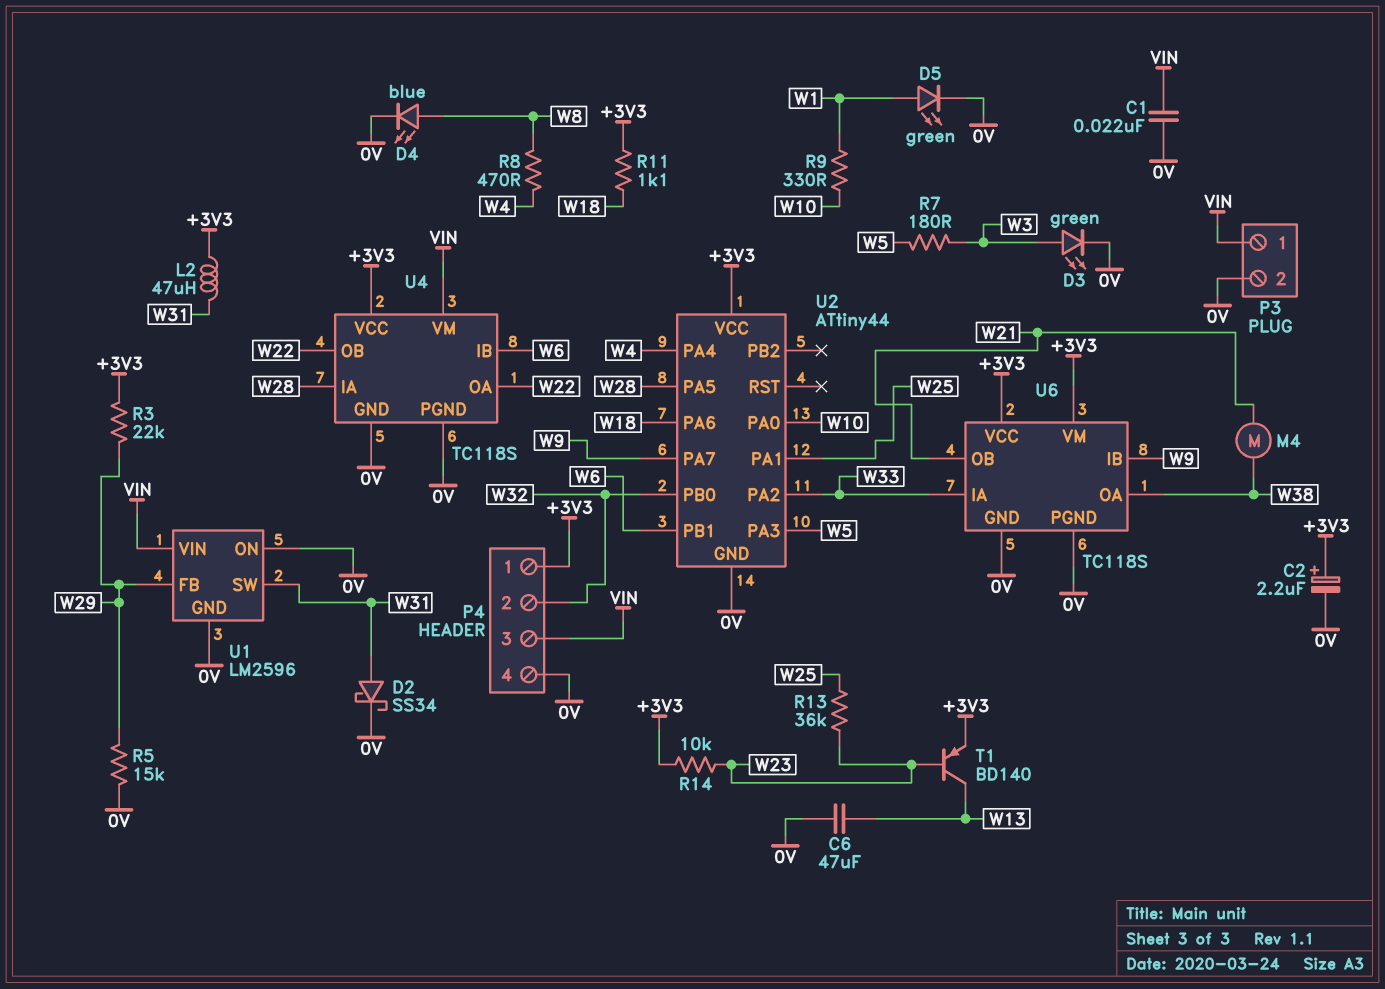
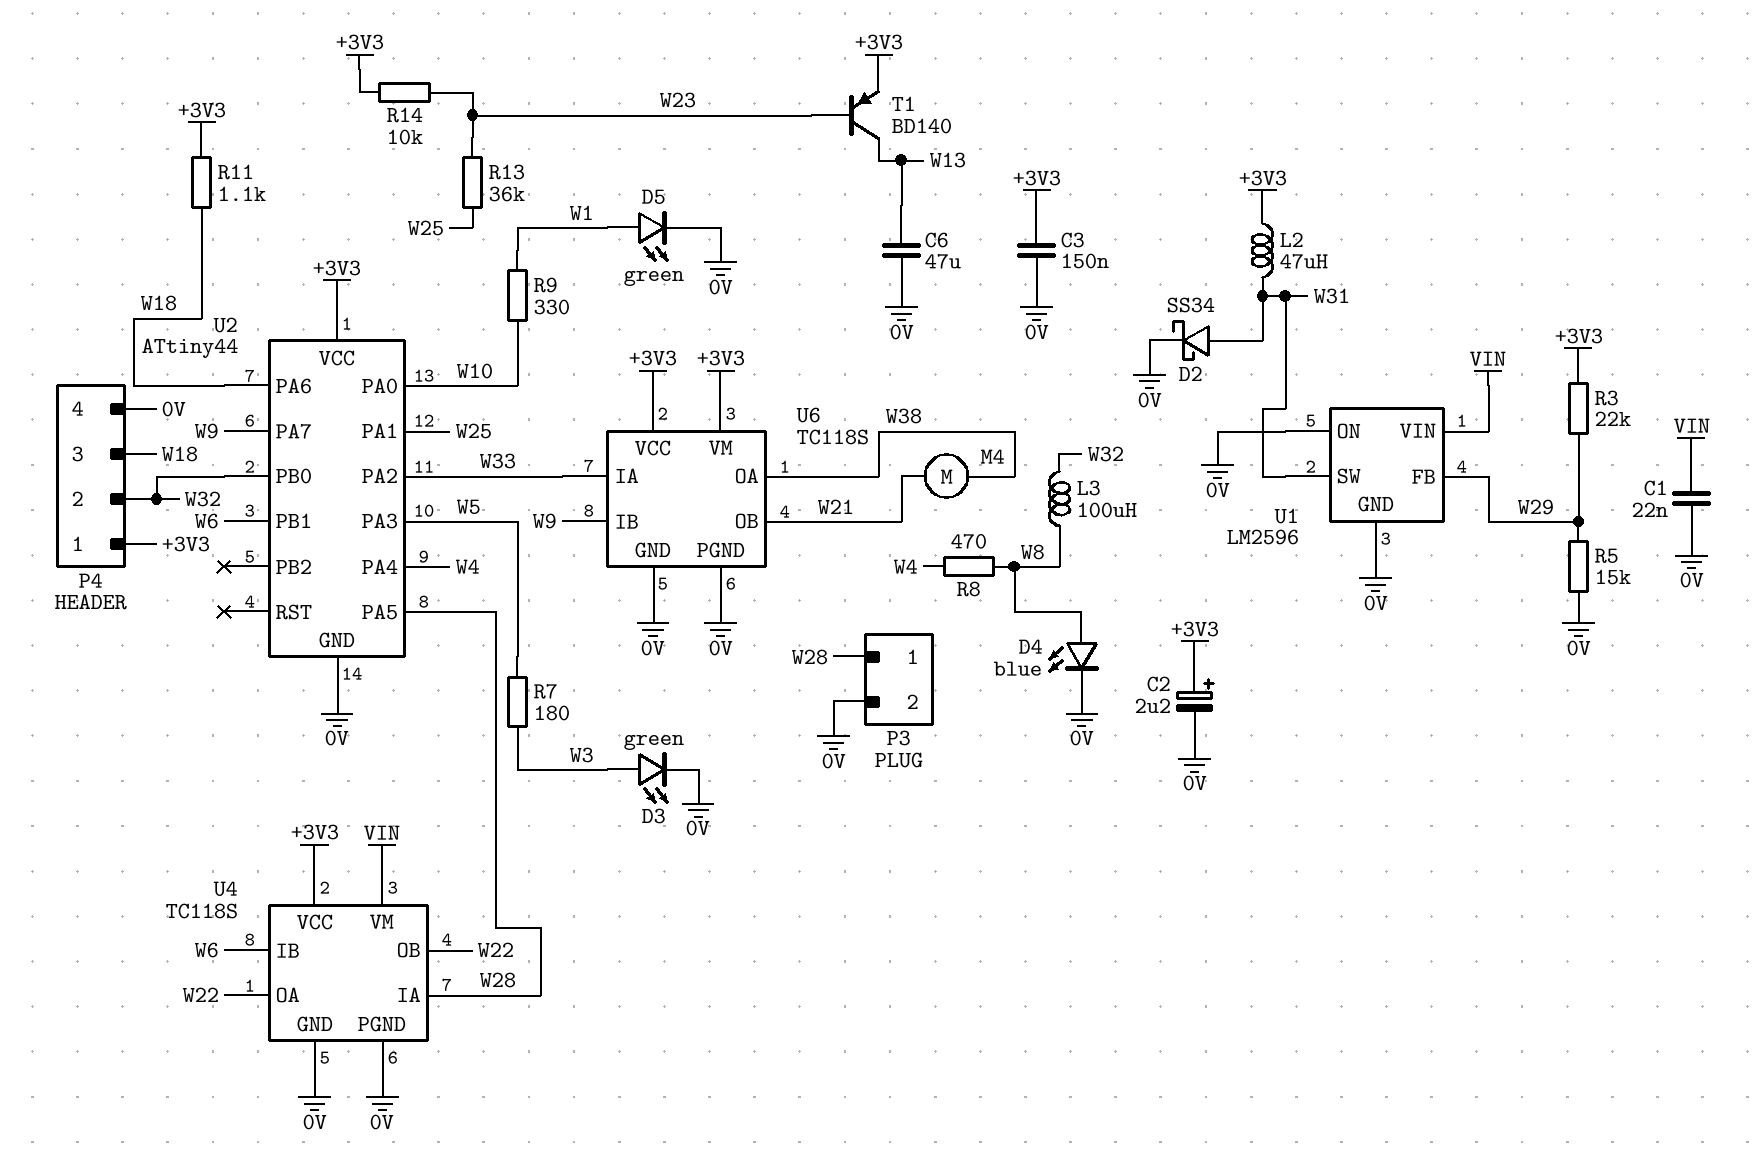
C3: none -> 150nF (+3V3, 0V)
L3: none -> 100uH (W8, W32)
P3 pin 1: VIN -> W28
P4 pin 3: VIN -> W18

